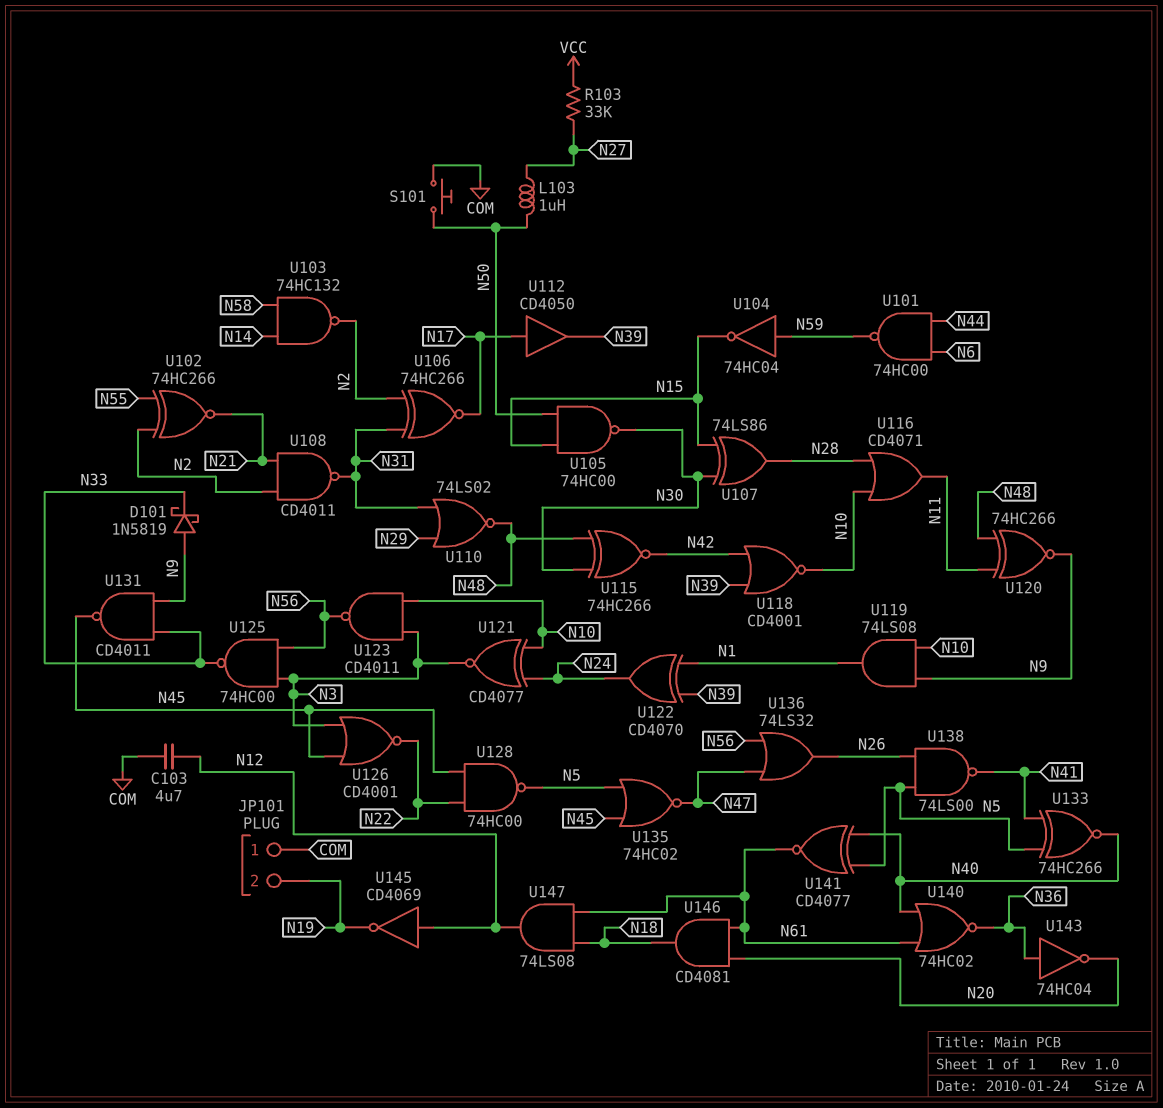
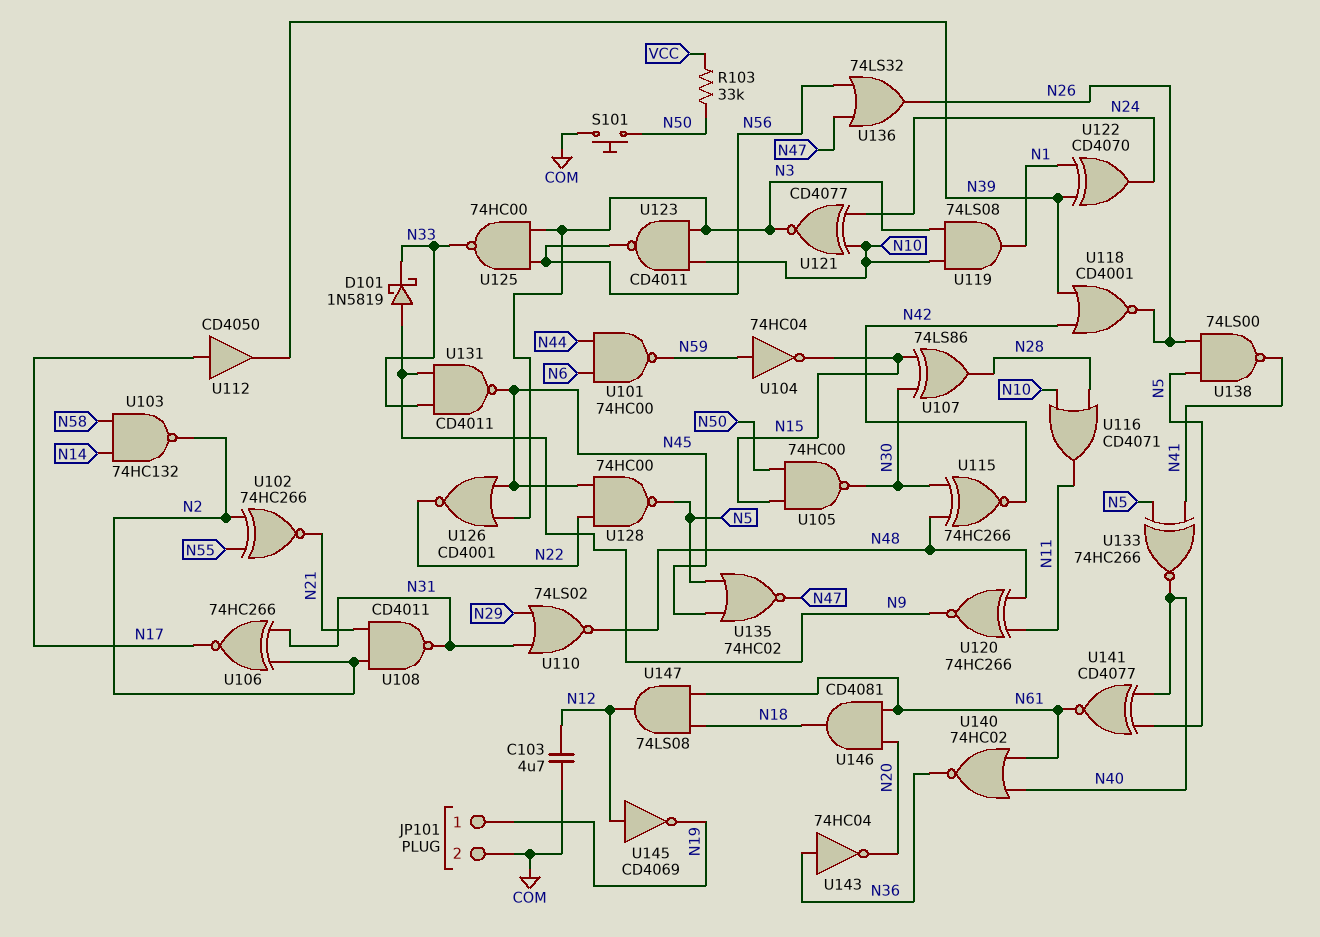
JP101 pin 1: COM -> N19
JP101 pin 2: N19 -> COM
L103: 1uH (N27, N50) -> none
R103: 33k (N27, VCC) -> 33k (N50, VCC)
U118: NOR CD4001 (in N39, in N42, out N10) -> NOR CD4001 (in N39, in N42, out N26)
U119: AND 74LS08 (in N9, in N10, out N1) -> AND 74LS08 (in N3, in N10, out N1)

